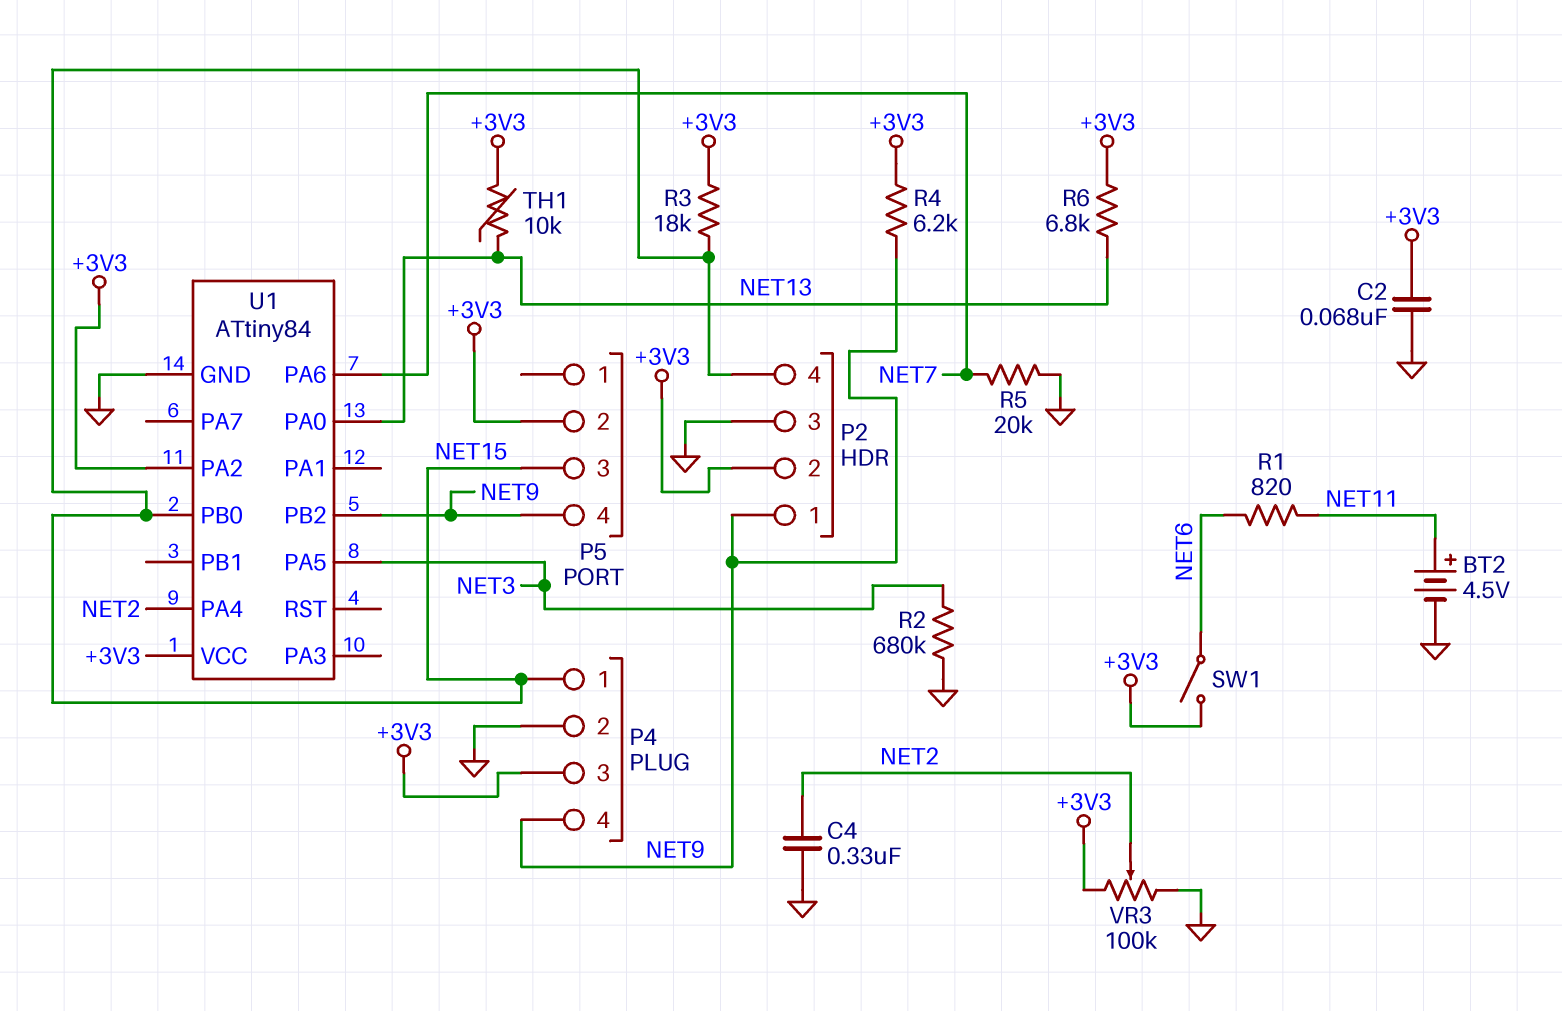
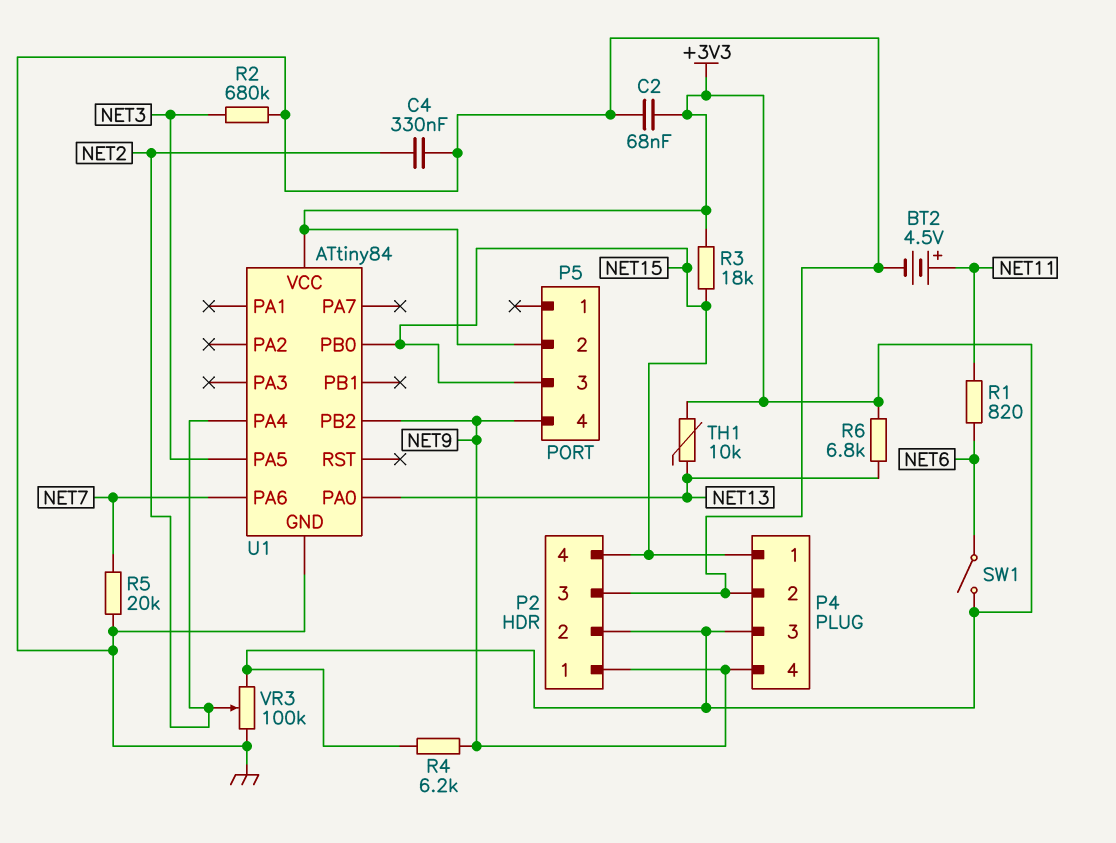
U1 pin PA2: +3V3 -> none

